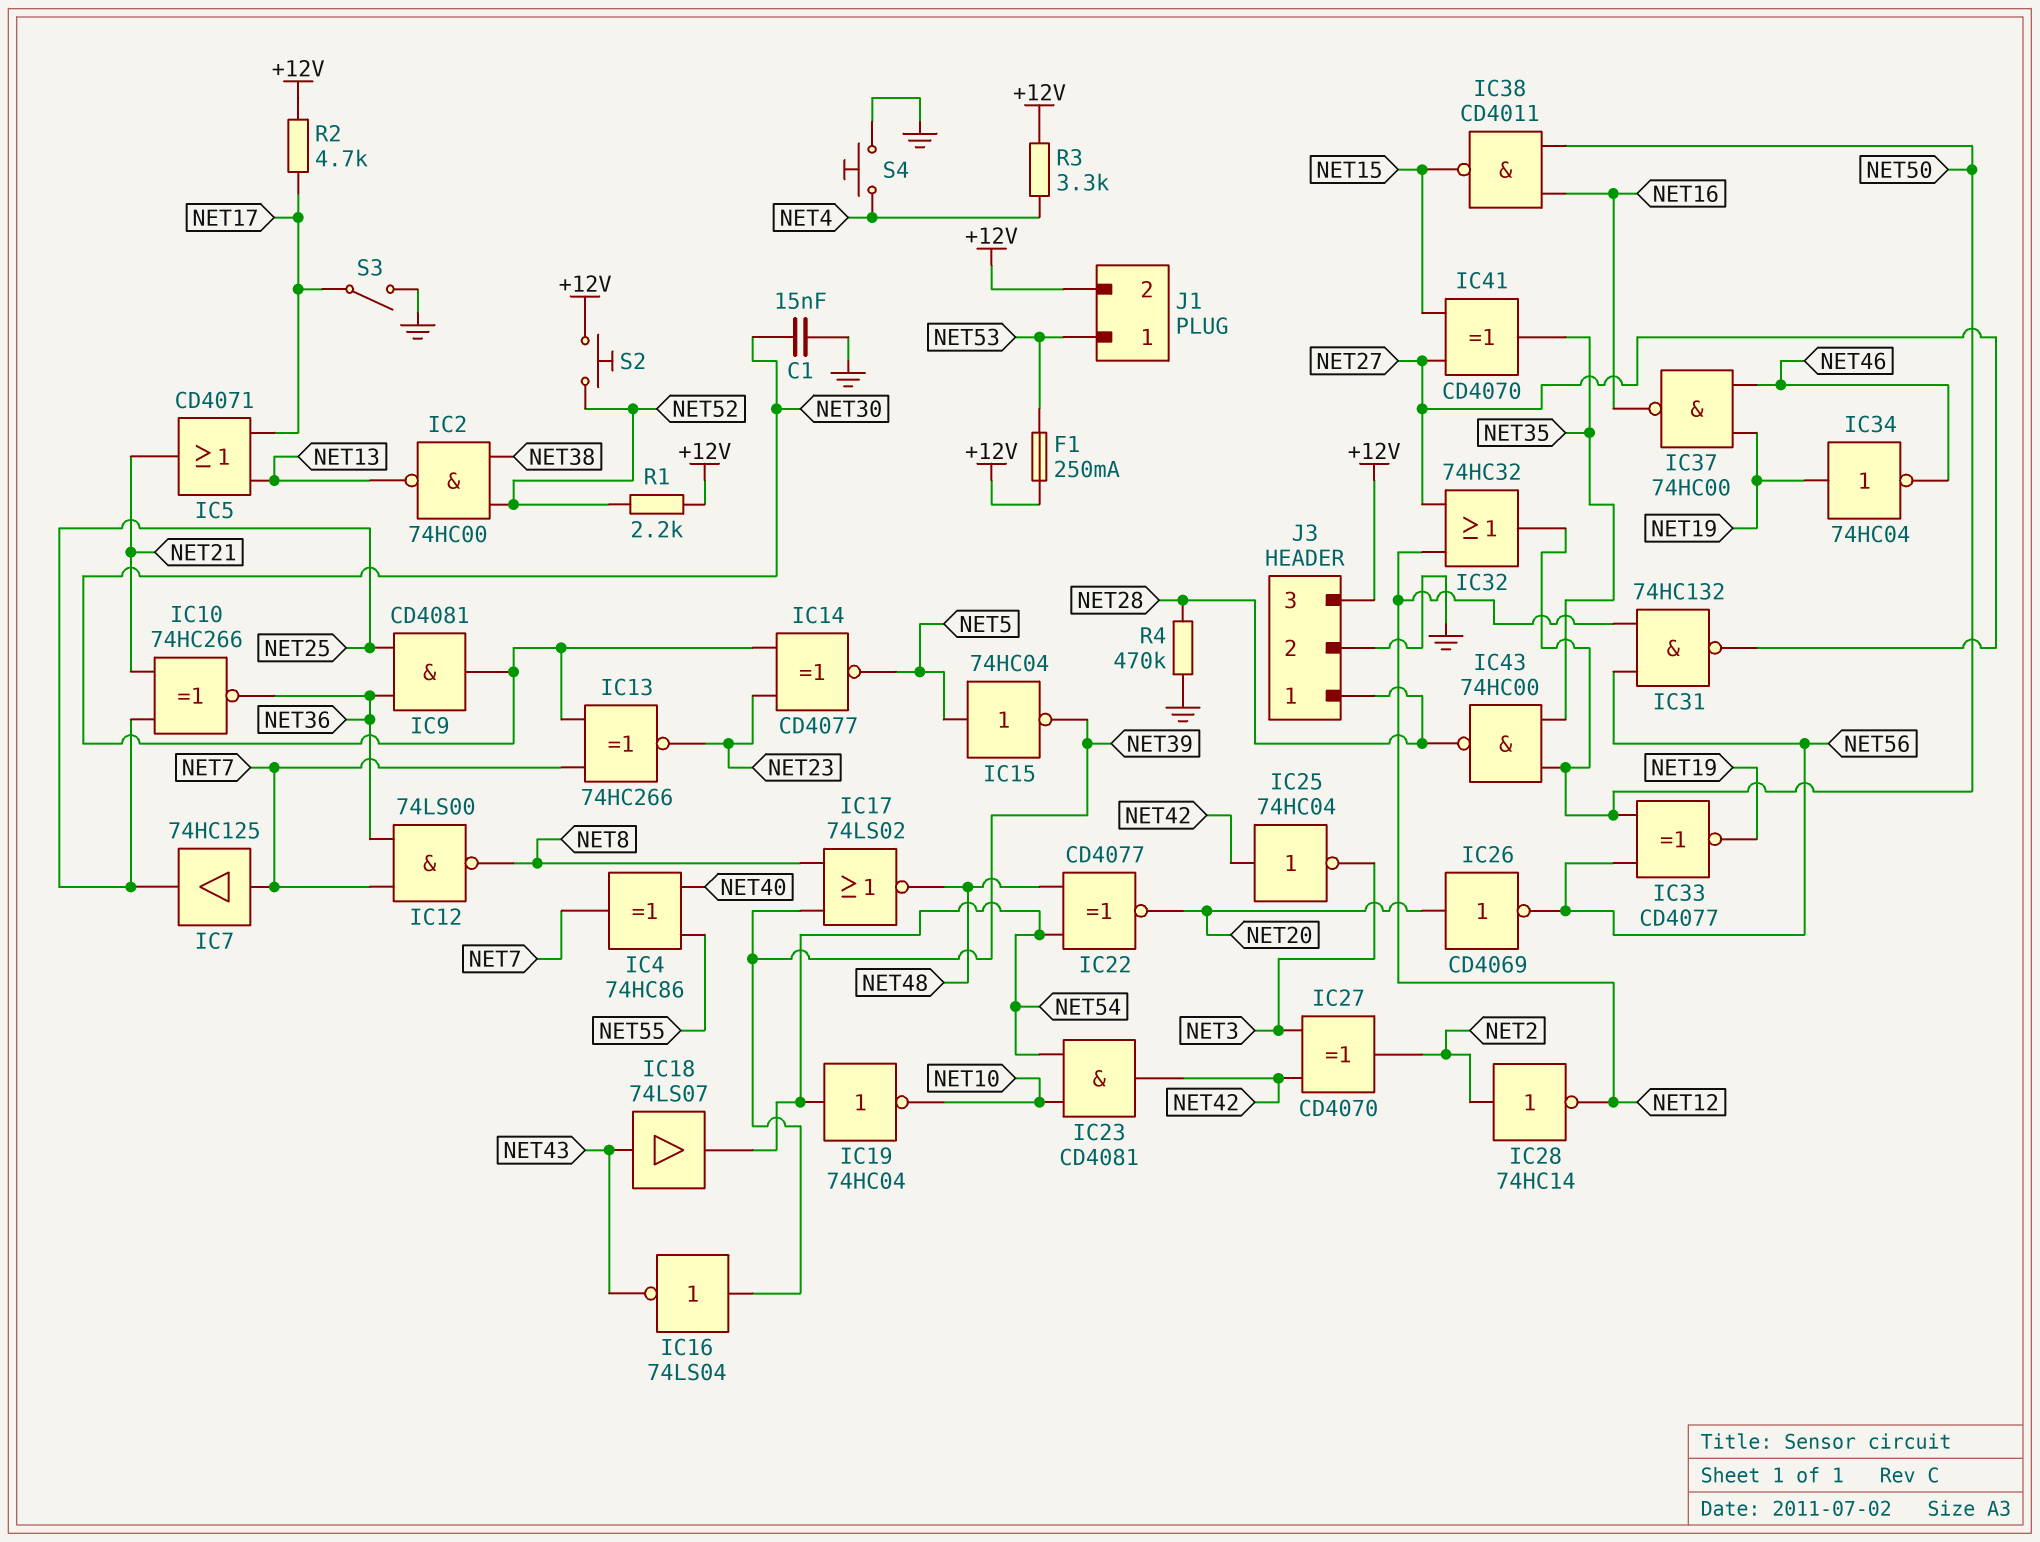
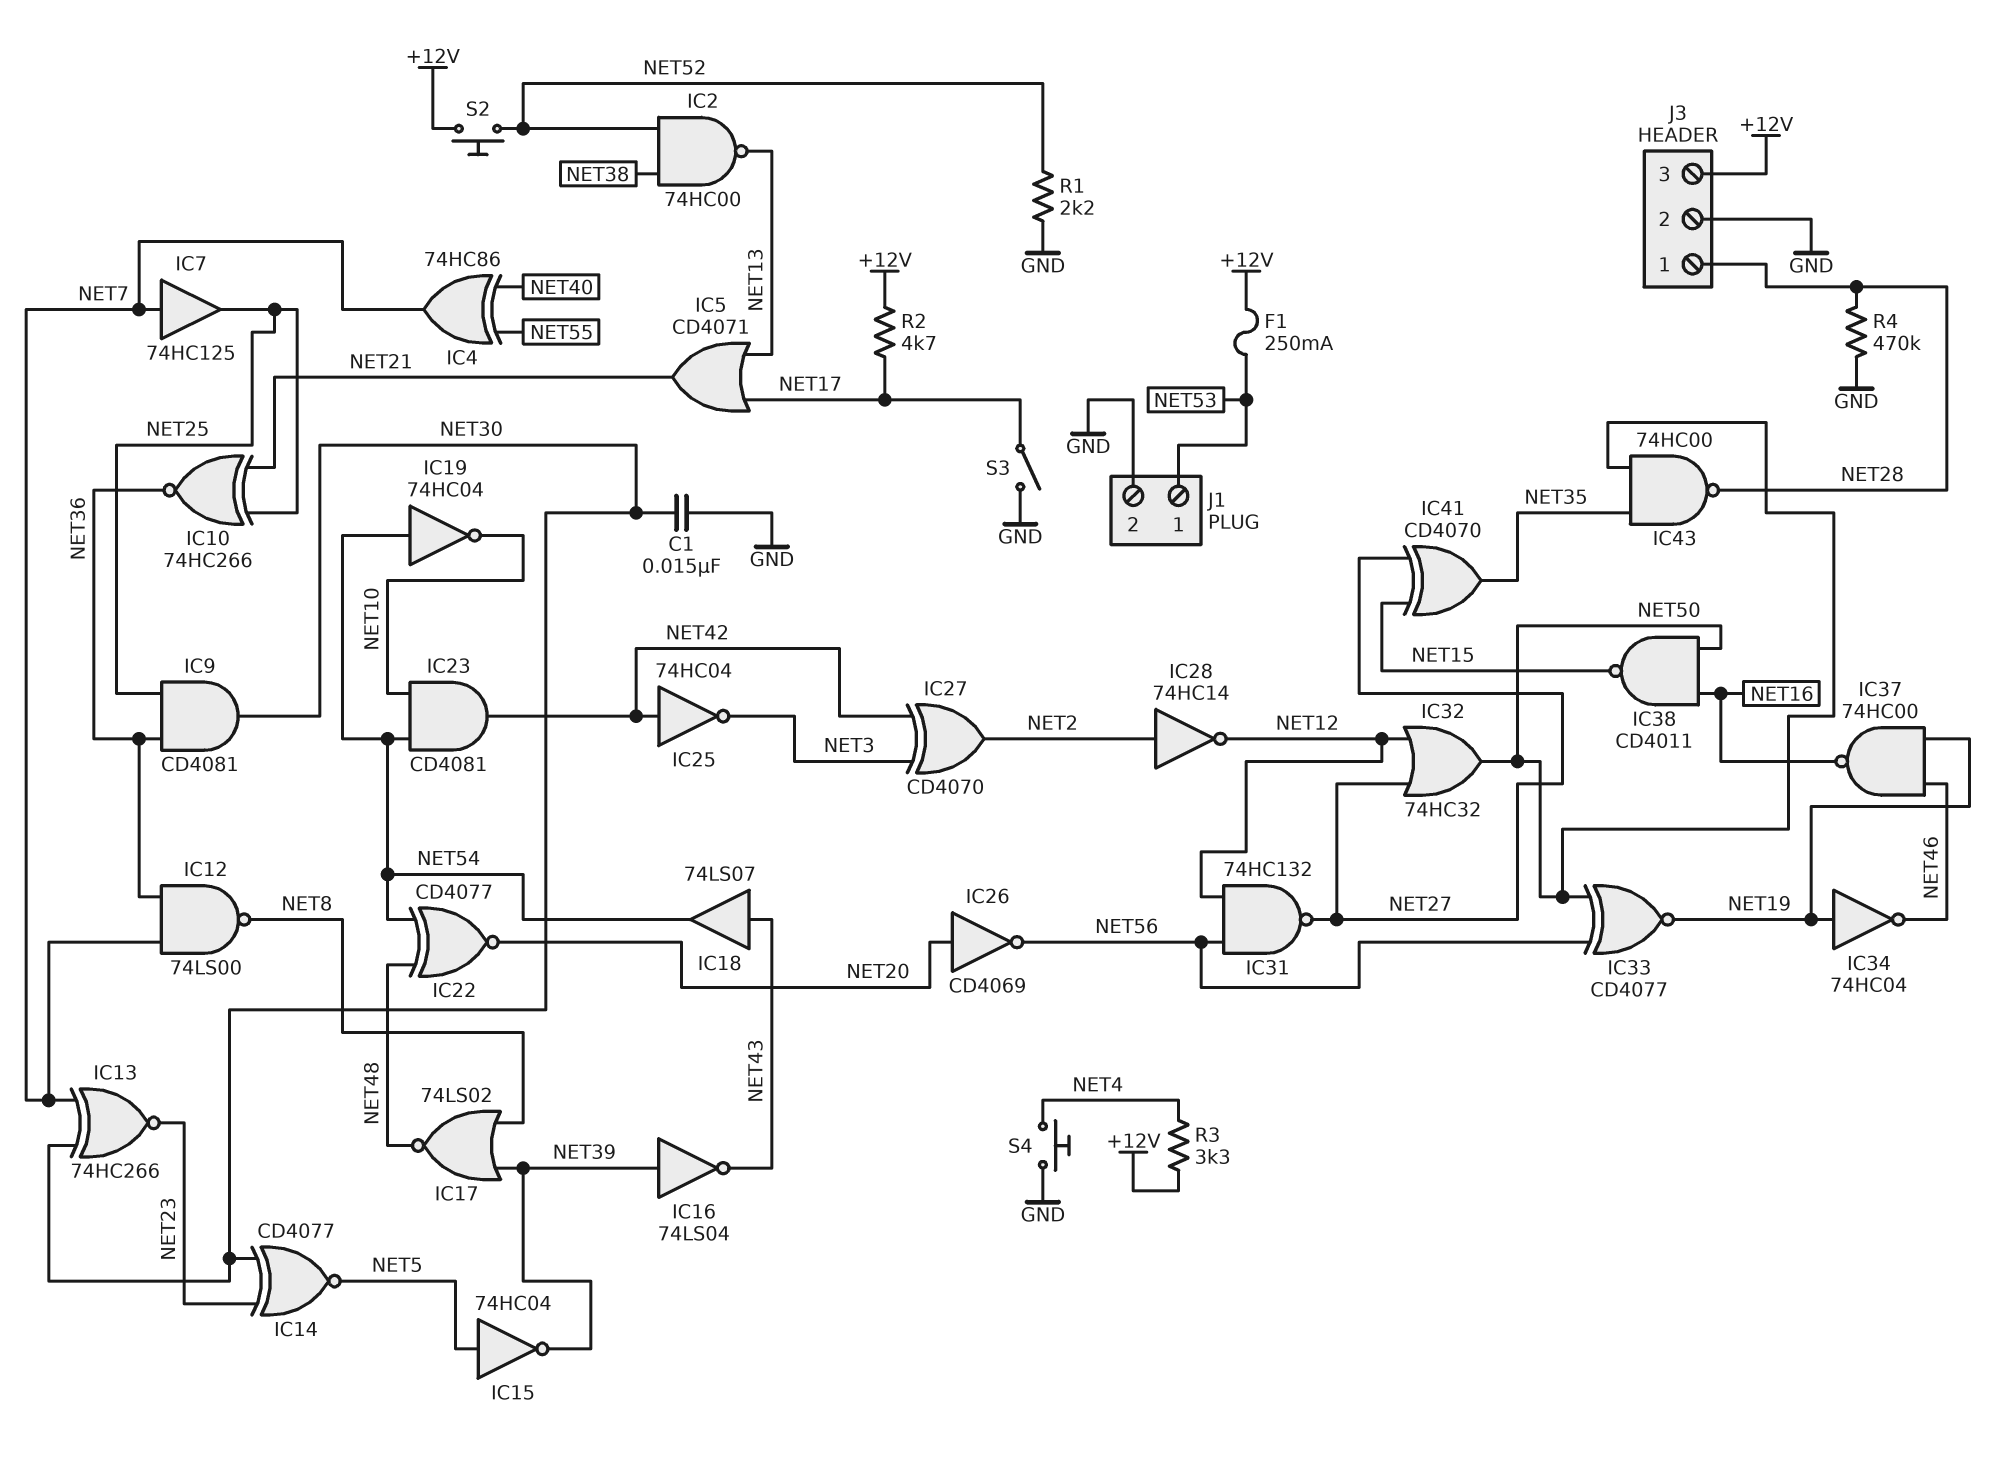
J1 pin 2: +12V -> GND
R1: 2.2k (+12V, NET52) -> 2.2k (GND, NET52)

